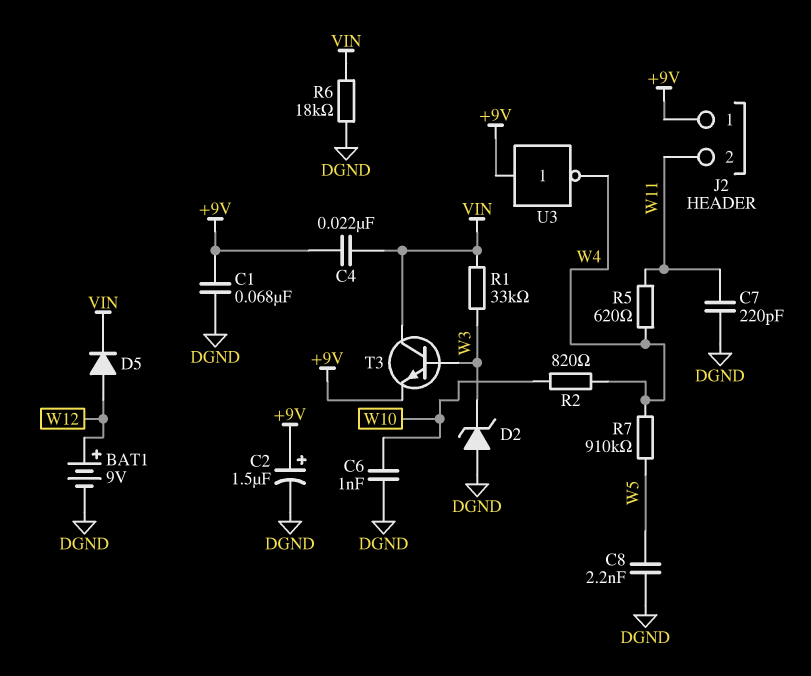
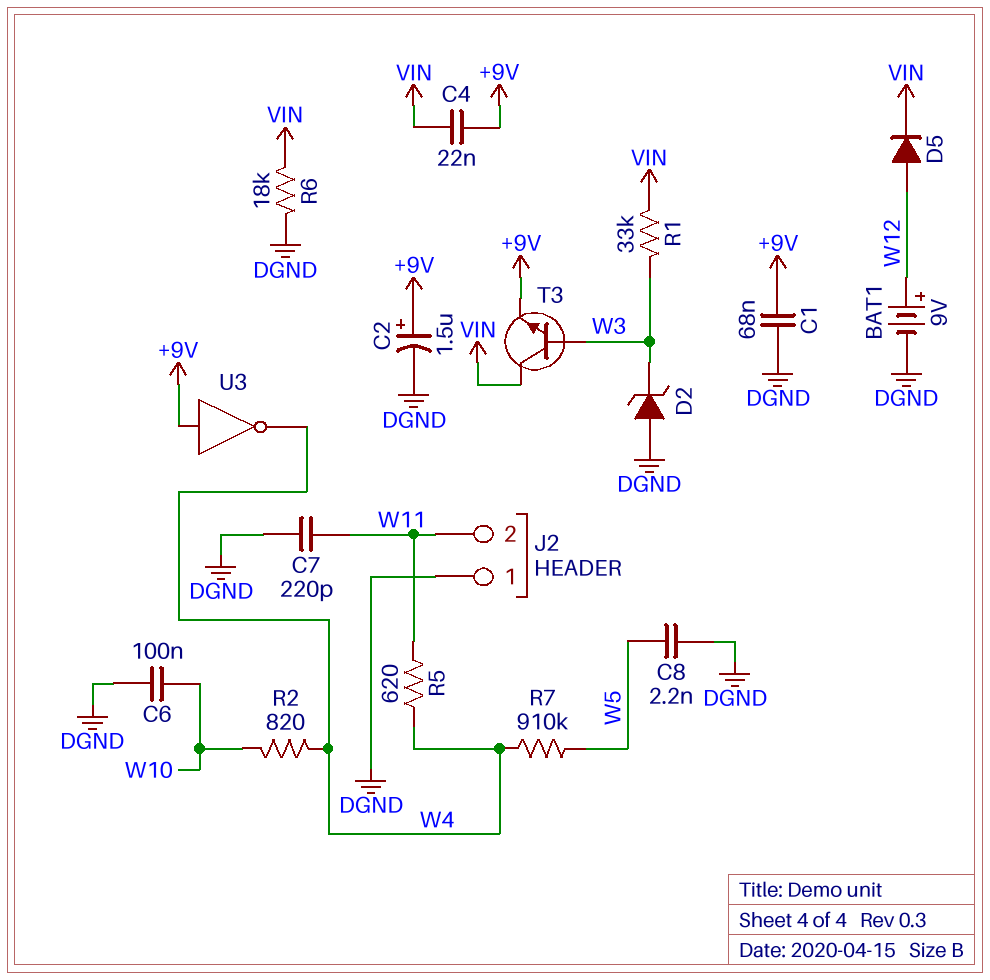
C6: 1nF (DGND, W10) -> 100nF (DGND, W10)
J2 pin 1: +9V -> DGND

